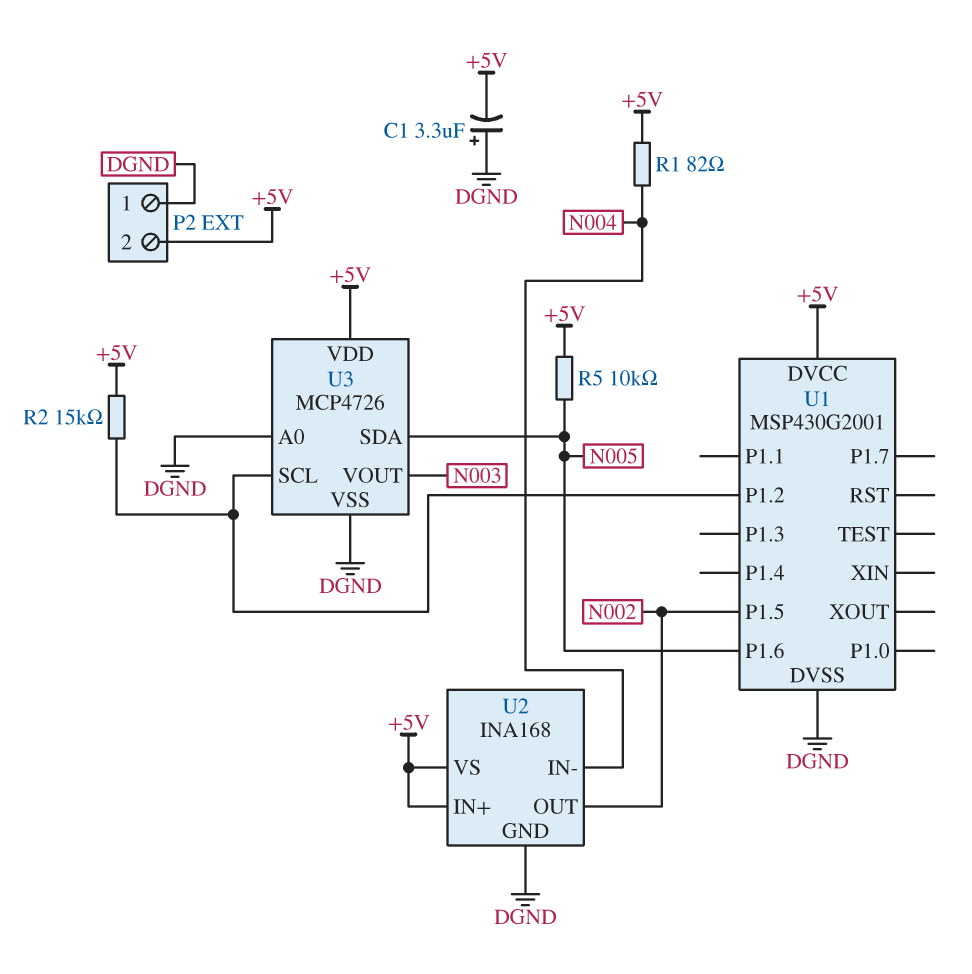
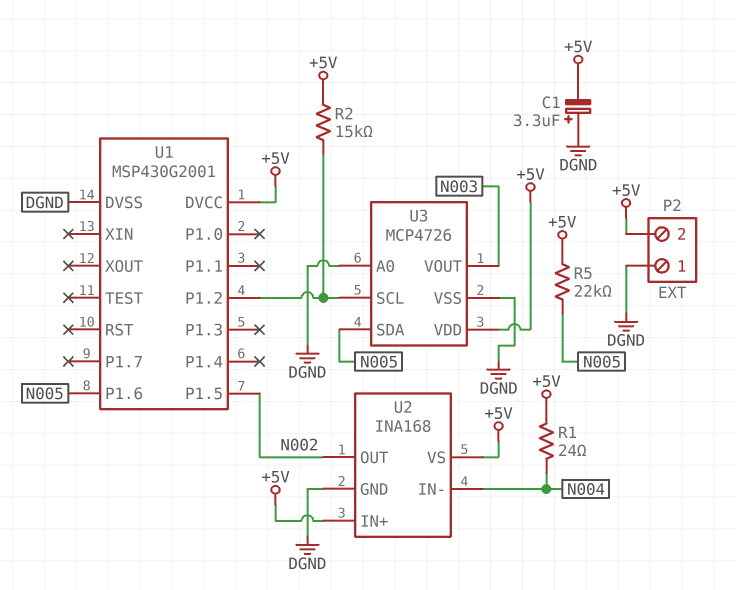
R1: 82 (+5V, N004) -> 24 (+5V, N004)
R5: 10k (+5V, N005) -> 22k (+5V, N005)

